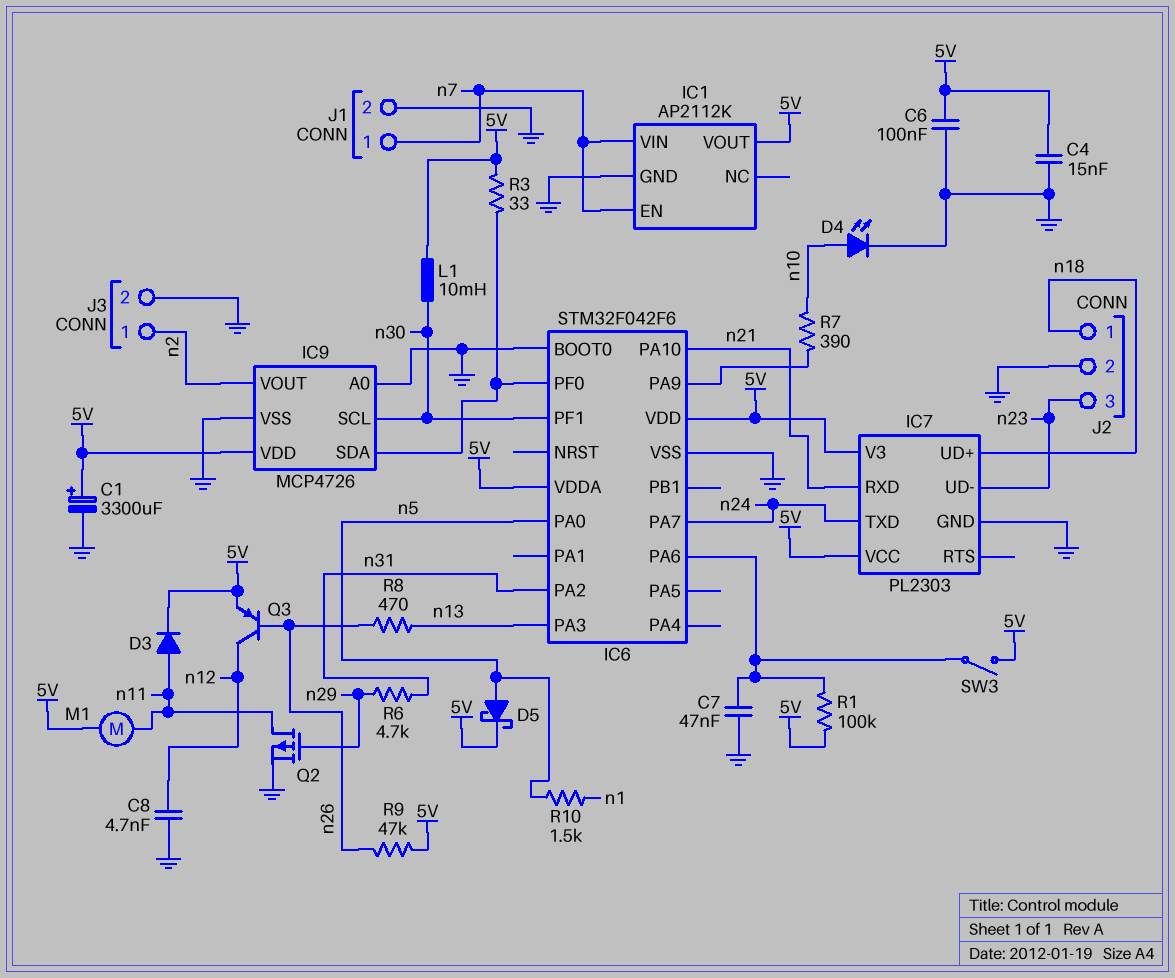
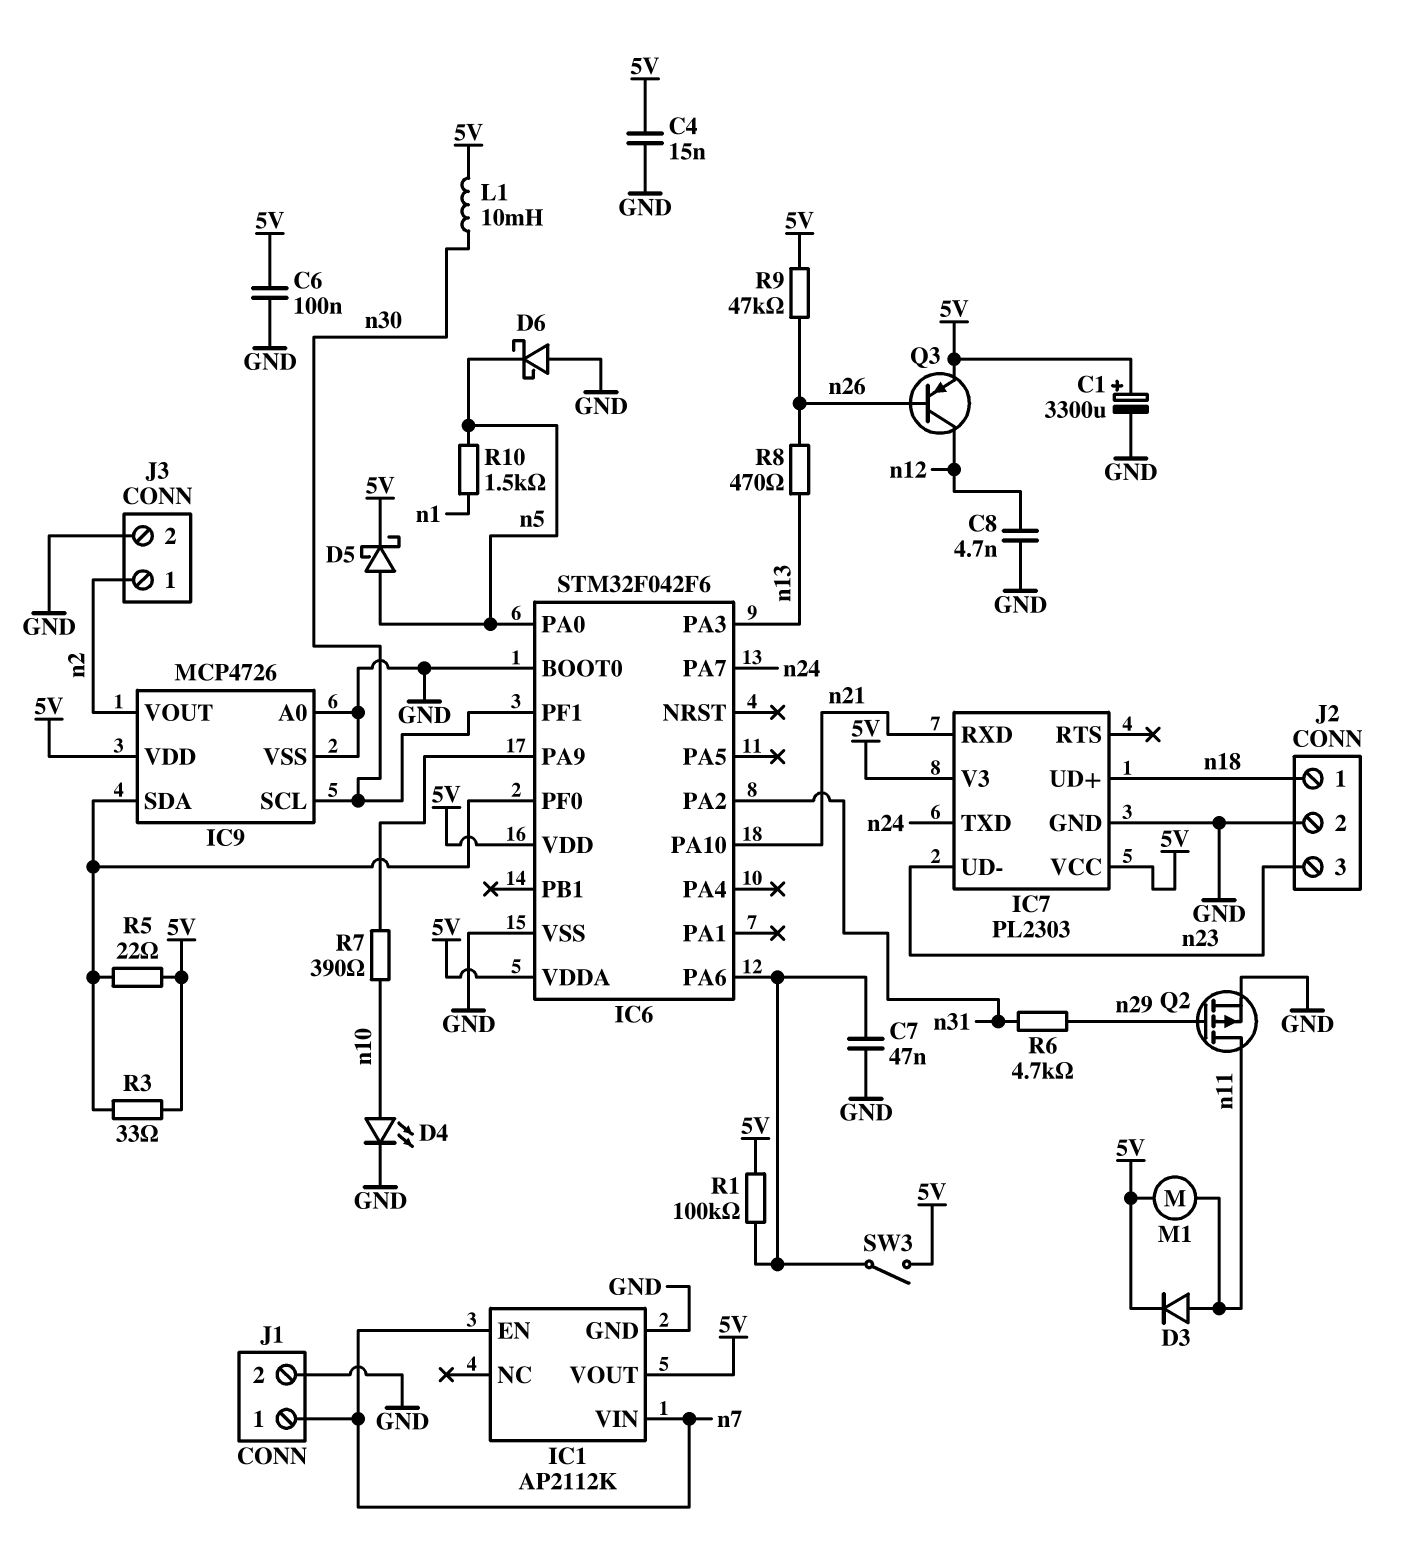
D6: none -> schottky (A GND, K n5)
R5: none -> 22 (5V, IC6/PF0)

